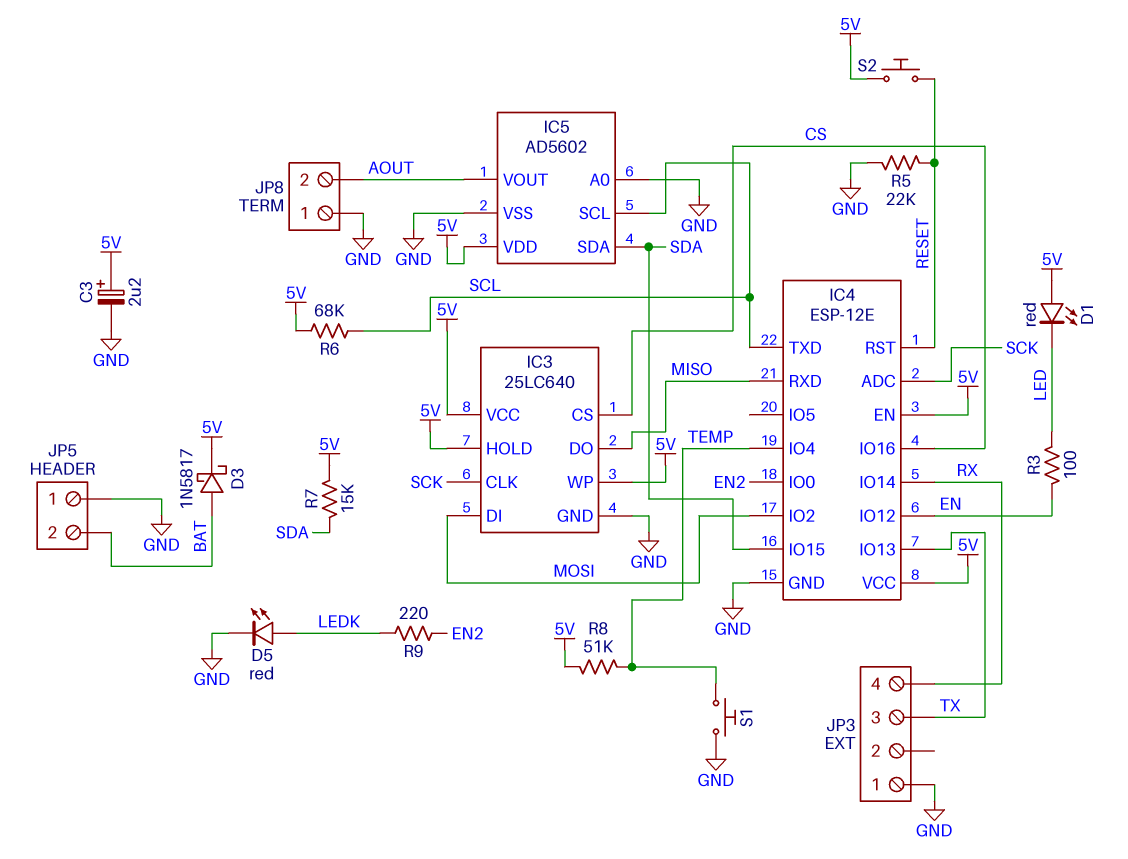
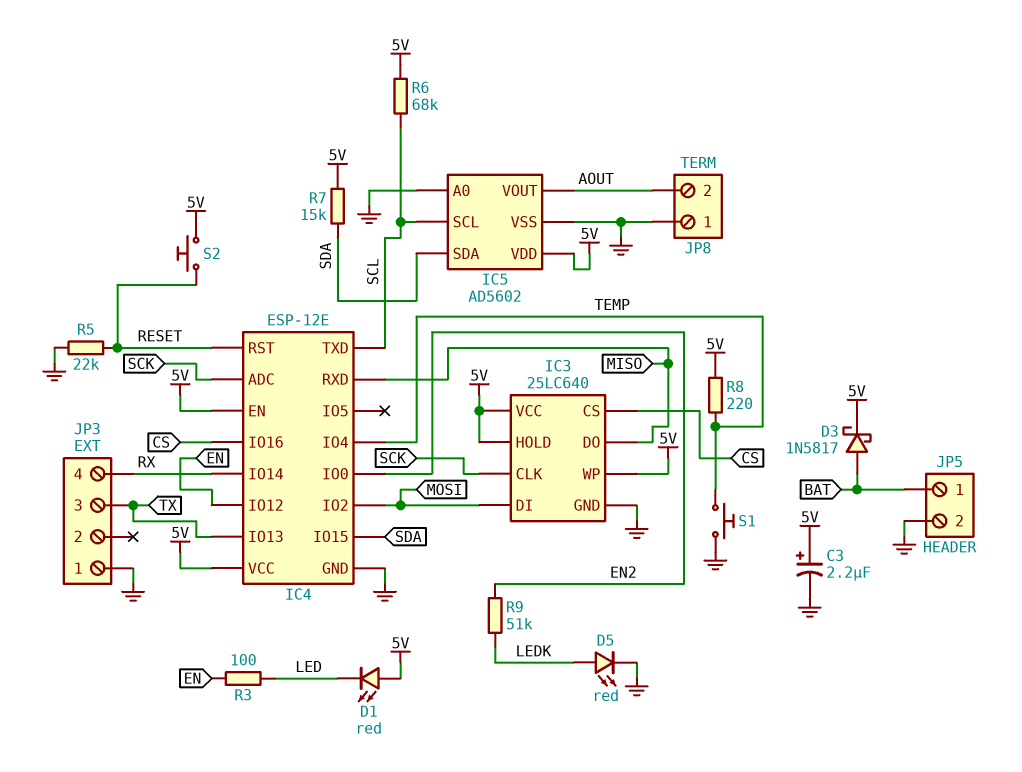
JP5 pin 1: GND -> BAT
JP5 pin 2: BAT -> GND
R8: 51k (5V, TEMP) -> 220 (5V, TEMP)
R9: 220 (EN2, LEDK) -> 51k (EN2, LEDK)

